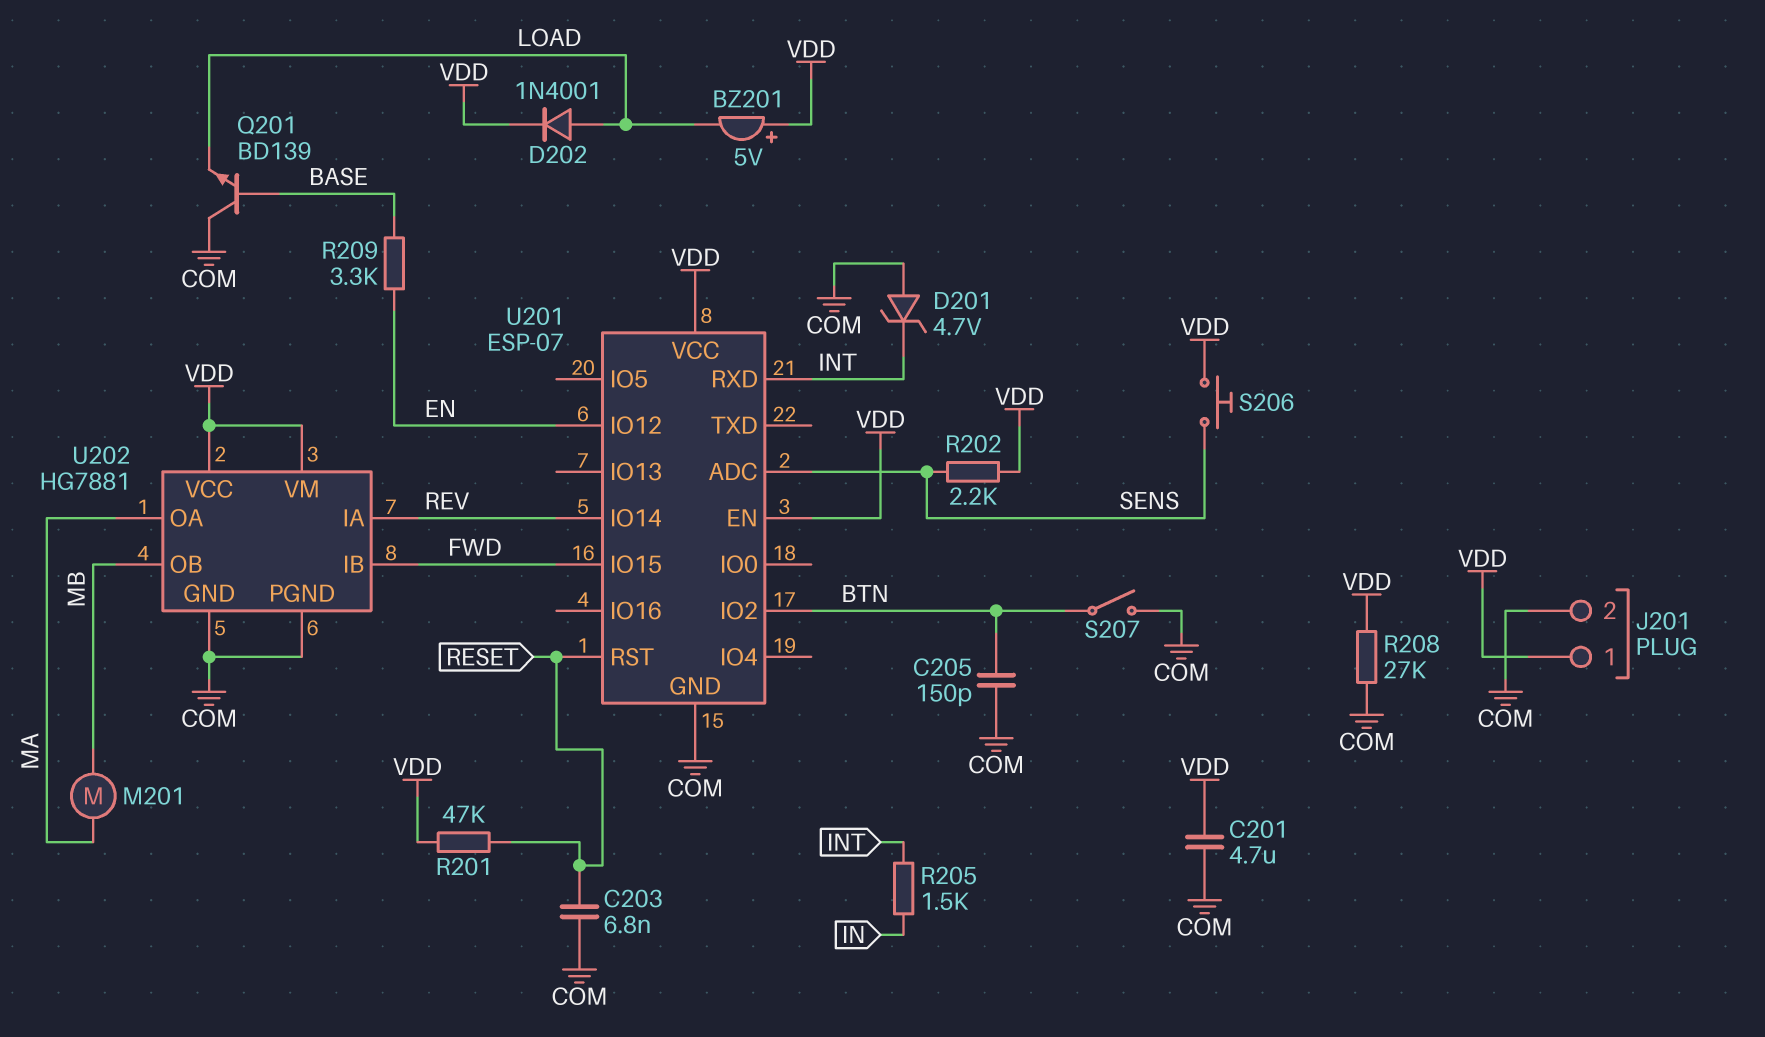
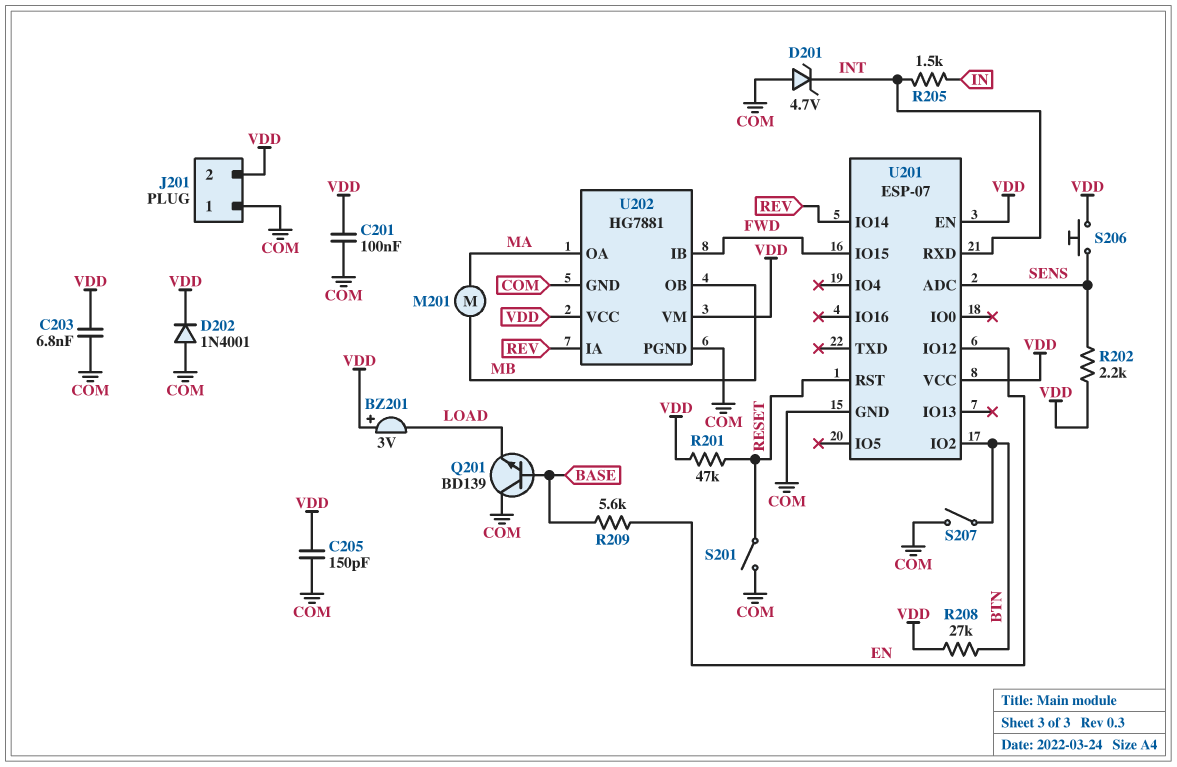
BZ201: buzzer 5V (plus VDD, minus LOAD) -> buzzer 3V (plus VDD, minus LOAD)
C201: 4.7uF (COM, VDD) -> 100nF (COM, VDD)
C203: 6.8nF (COM, RESET) -> 6.8nF (COM, VDD)
C205: 150pF (BTN, COM) -> 150pF (COM, VDD)
D202: diode 1N4001 (A LOAD, K VDD) -> diode 1N4001 (A COM, K VDD)
J201 pin 1: VDD -> COM
J201 pin 2: COM -> VDD
R208: 27k (COM, VDD) -> 27k (BTN, VDD)
R209: 3.3k (BASE, EN) -> 5.6k (BASE, EN)
S201: none -> switch (COM, RESET)

